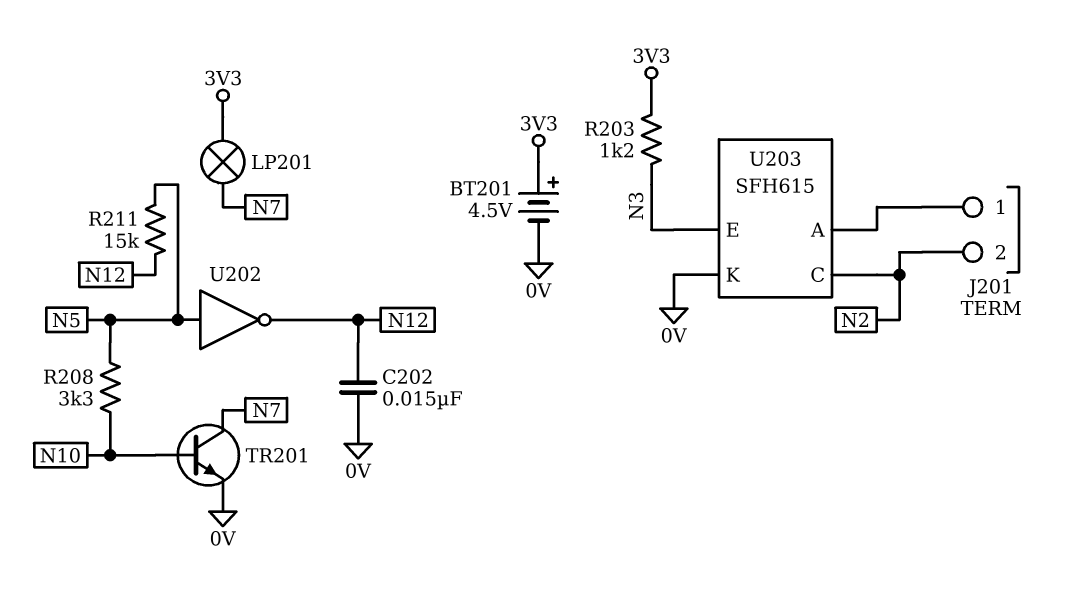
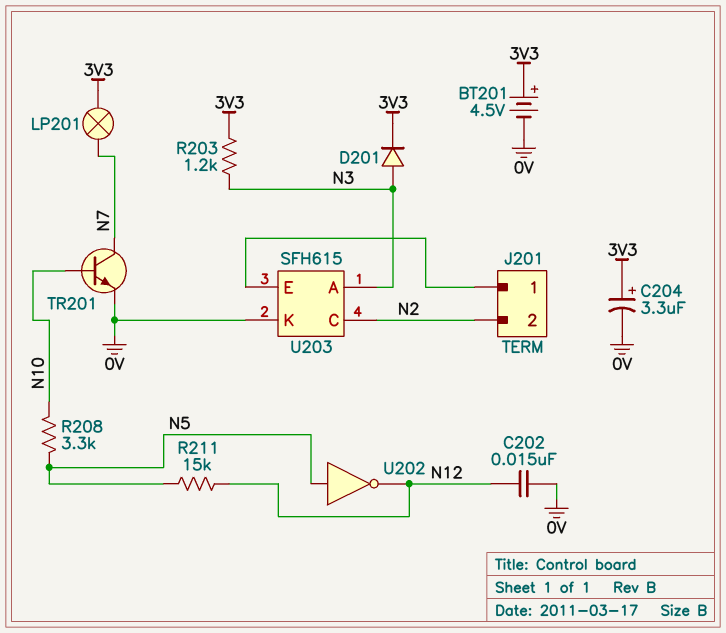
C204: none -> 3.3uF (plus 3V3, minus 0V)
D201: none -> diode (A N3, K 3V3)
U203 pin A: J201/1 -> N3
U203 pin E: N3 -> J201/1

